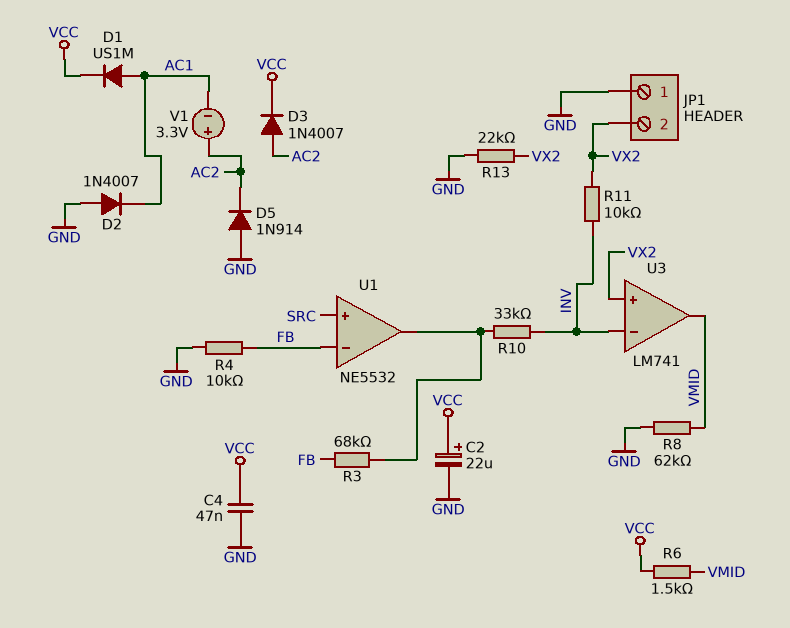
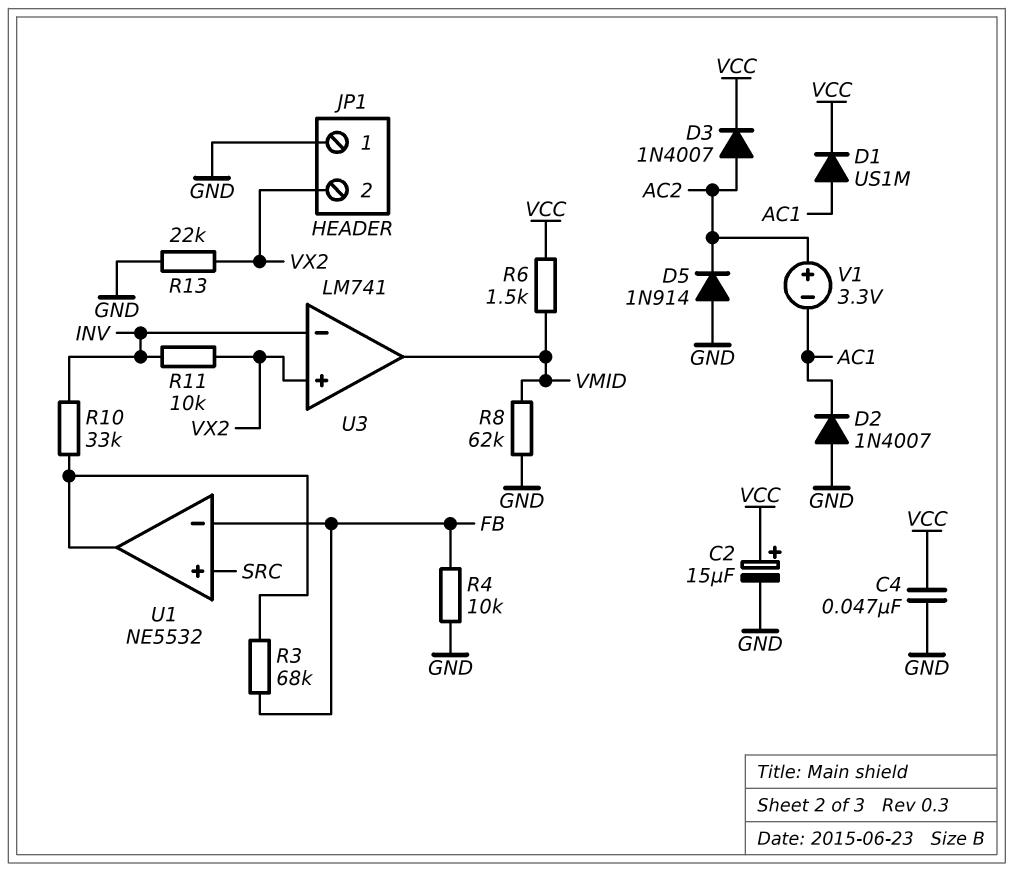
C2: 22uF (plus VCC, minus GND) -> 15uF (plus VCC, minus GND)

